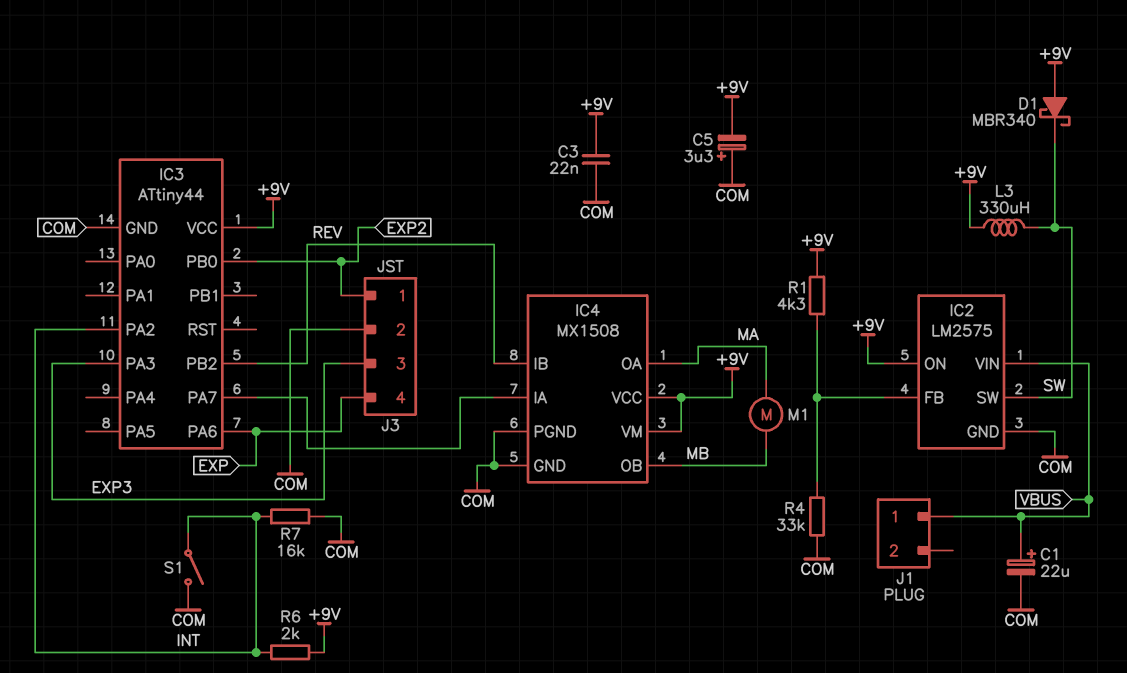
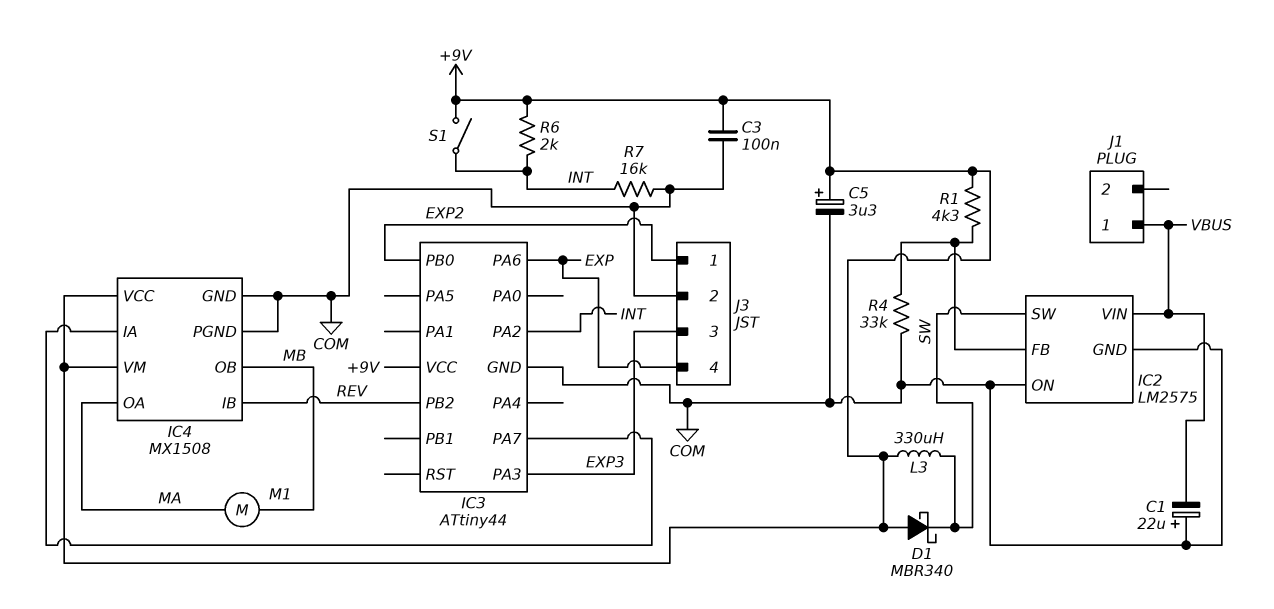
C1: 22uF (plus VBUS, minus COM) -> 22uF (plus COM, minus VBUS)
C3: 22nF (+9V, COM) -> 100nF (+9V, COM)
C5: 3.3uF (plus COM, minus +9V) -> 3.3uF (plus +9V, minus COM)
IC2 pin ON: +9V -> COM
S1: switch (COM, INT) -> switch (+9V, INT)

